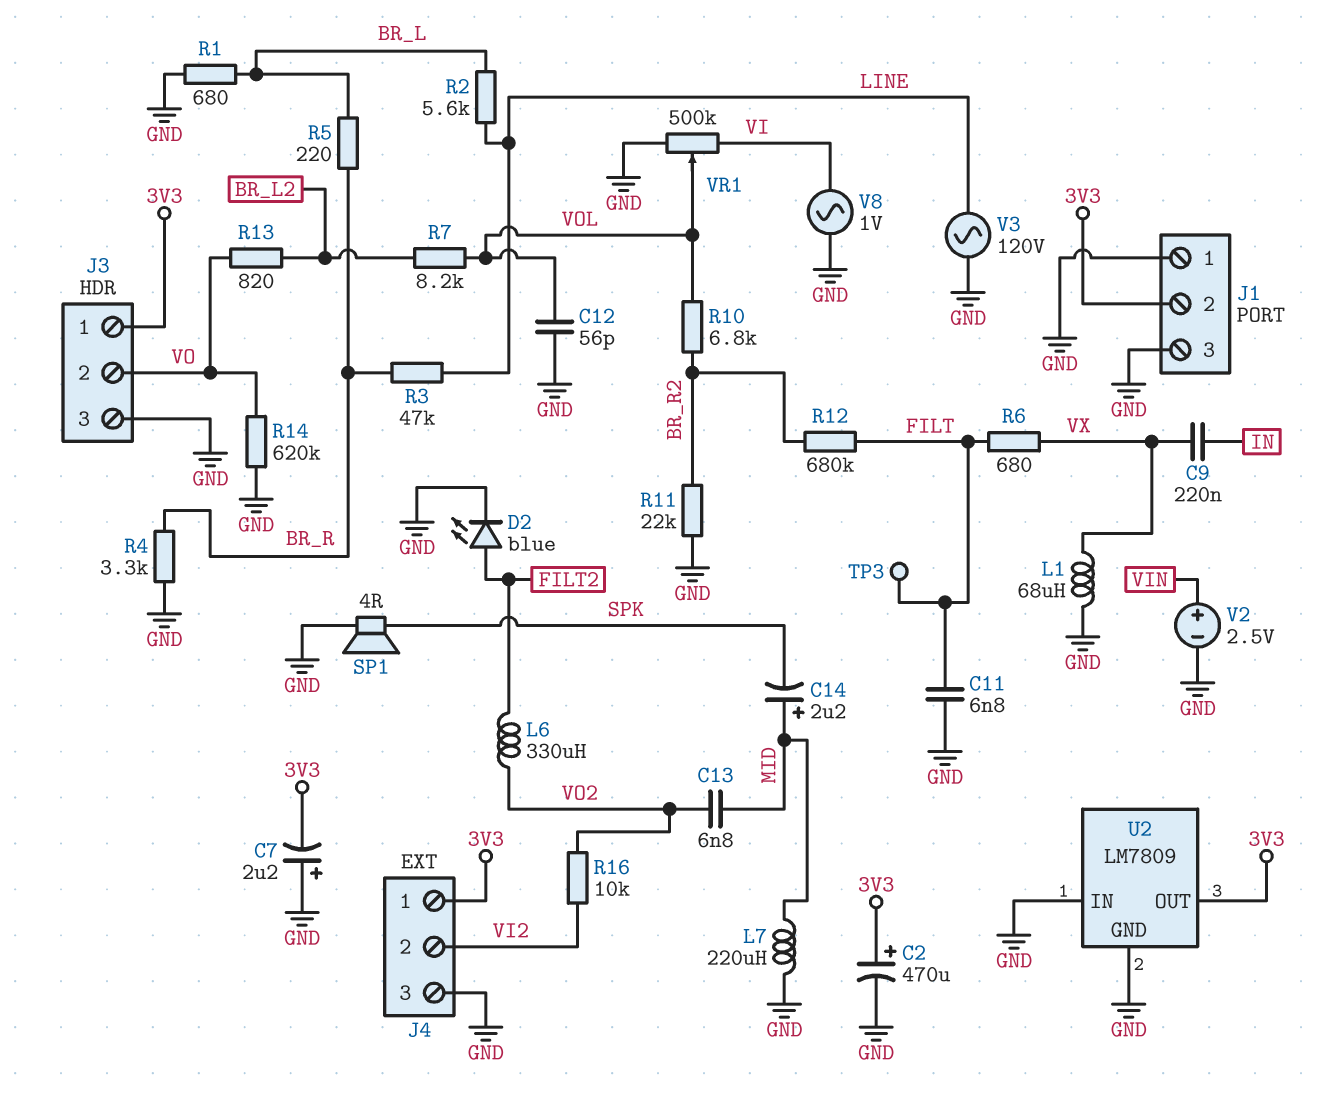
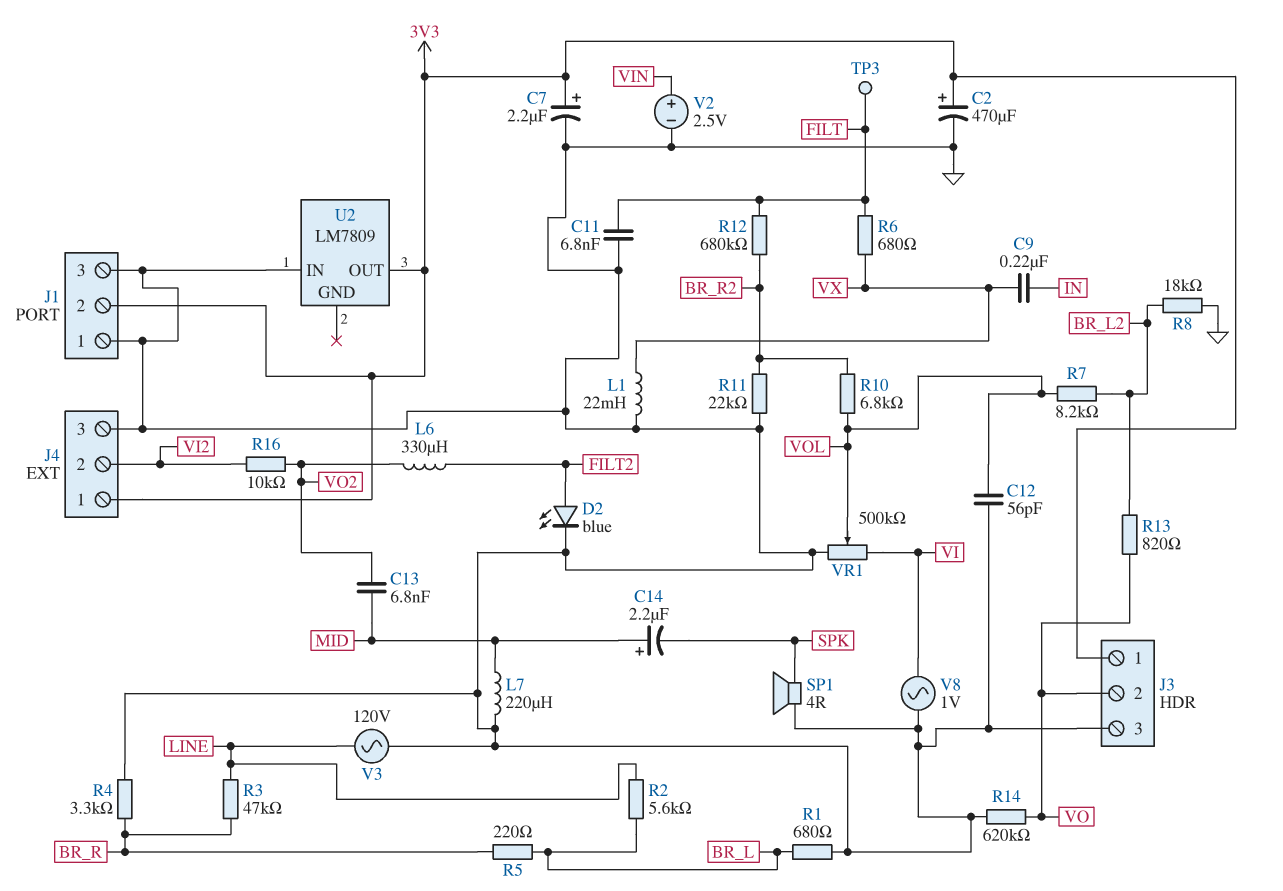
C7: 2.2uF (plus GND, minus 3V3) -> 2.2uF (plus 3V3, minus GND)
L1: 68uH (GND, VX) -> 22mH (GND, VX)
R8: none -> 18k (BR_L2, GND)
U2 pin GND: GND -> none

